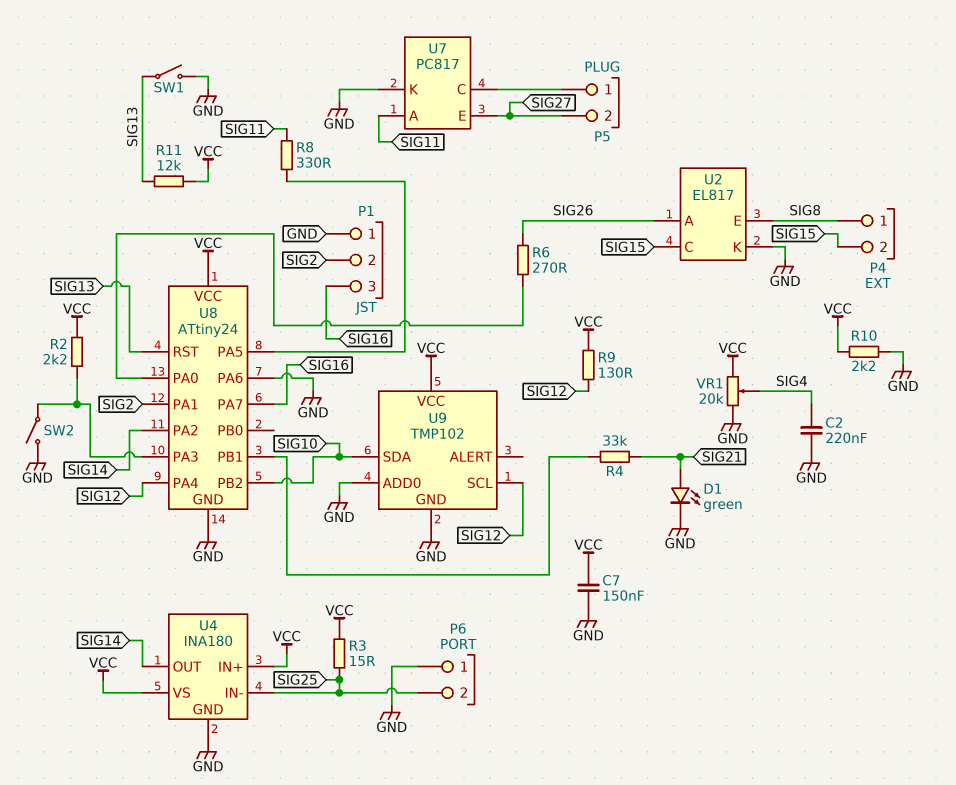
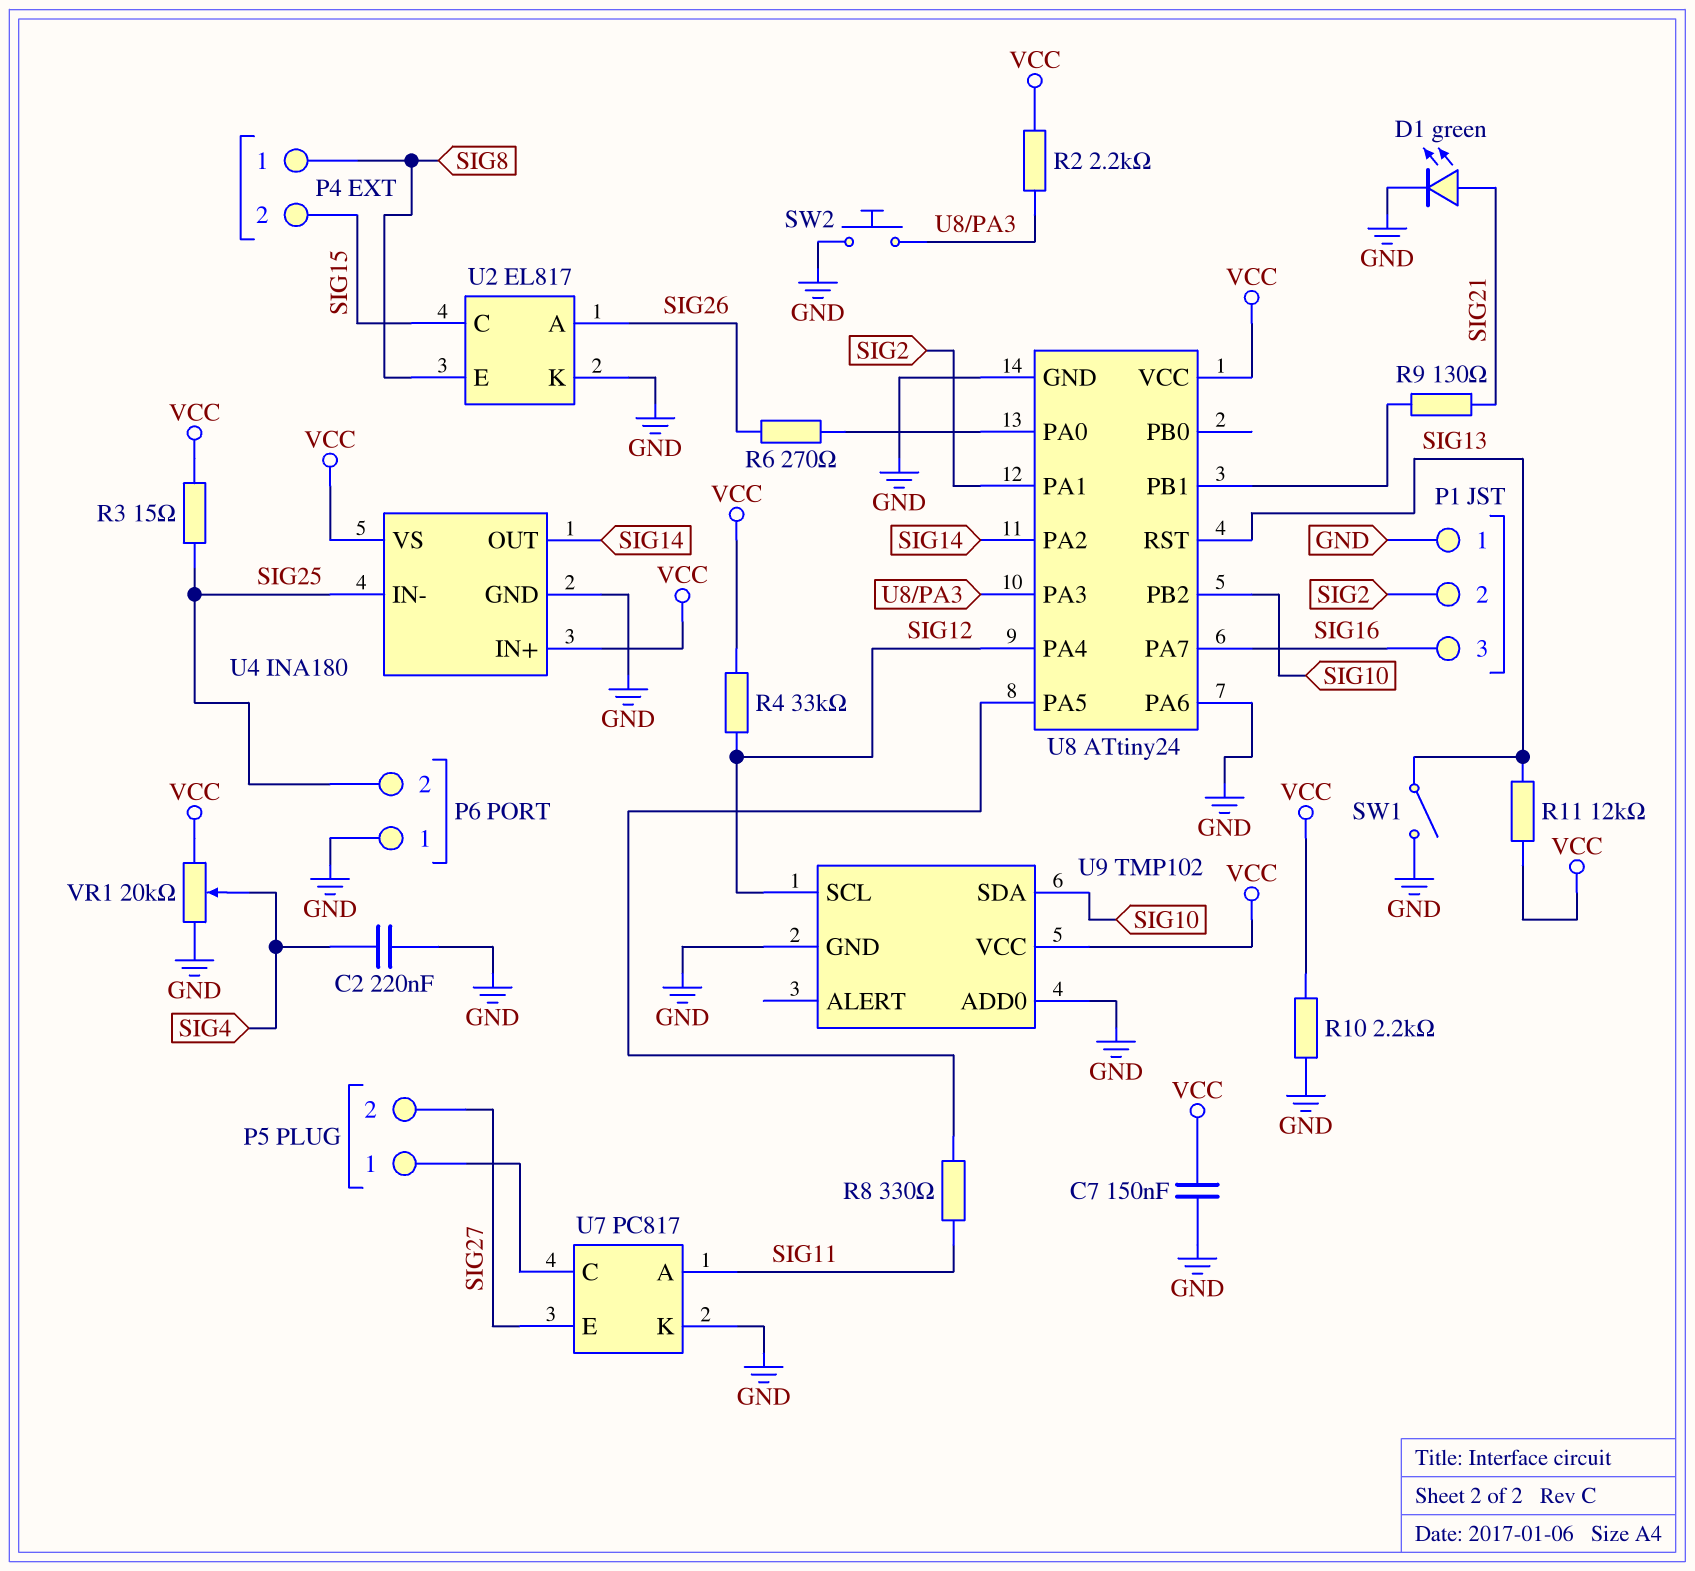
R4: 33k (SIG21, U8/PB1) -> 33k (SIG12, VCC)
R9: 130 (SIG12, VCC) -> 130 (SIG21, U8/PB1)
SW2: switch (GND, U8/PA3) -> button (GND, U8/PA3)

